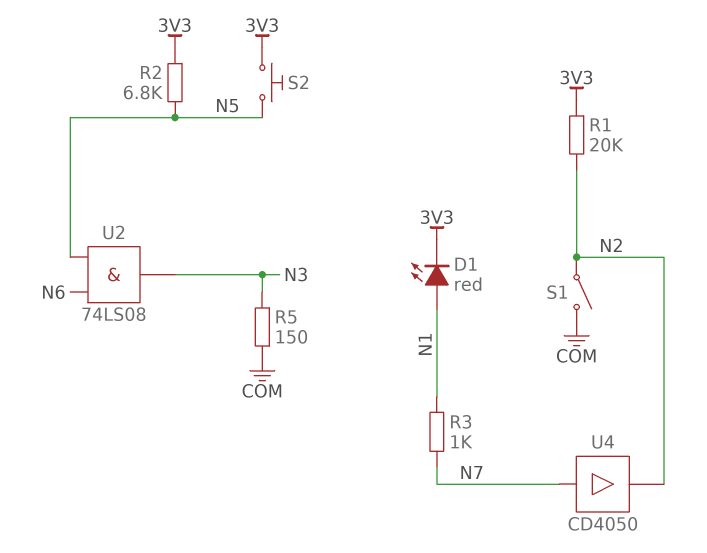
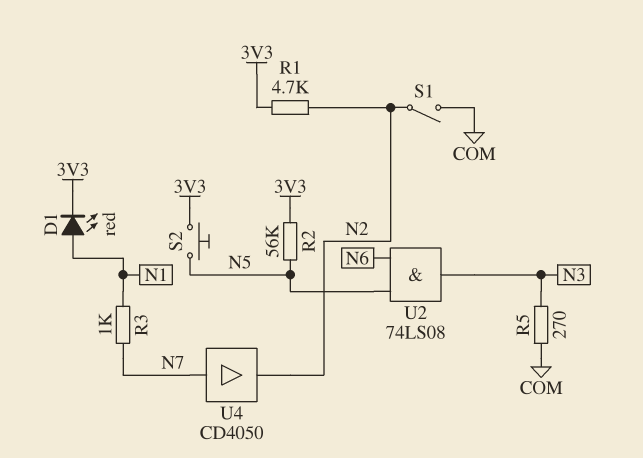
R1: 20k (3V3, N2) -> 4.7k (3V3, N2)
R2: 6.8k (3V3, N5) -> 56k (3V3, N5)
R5: 150 (COM, N3) -> 270 (COM, N3)

